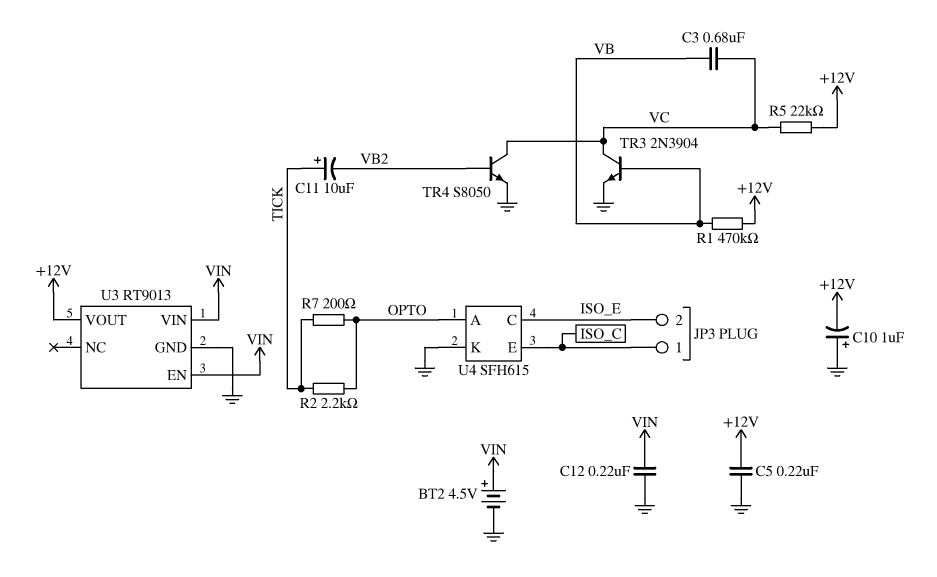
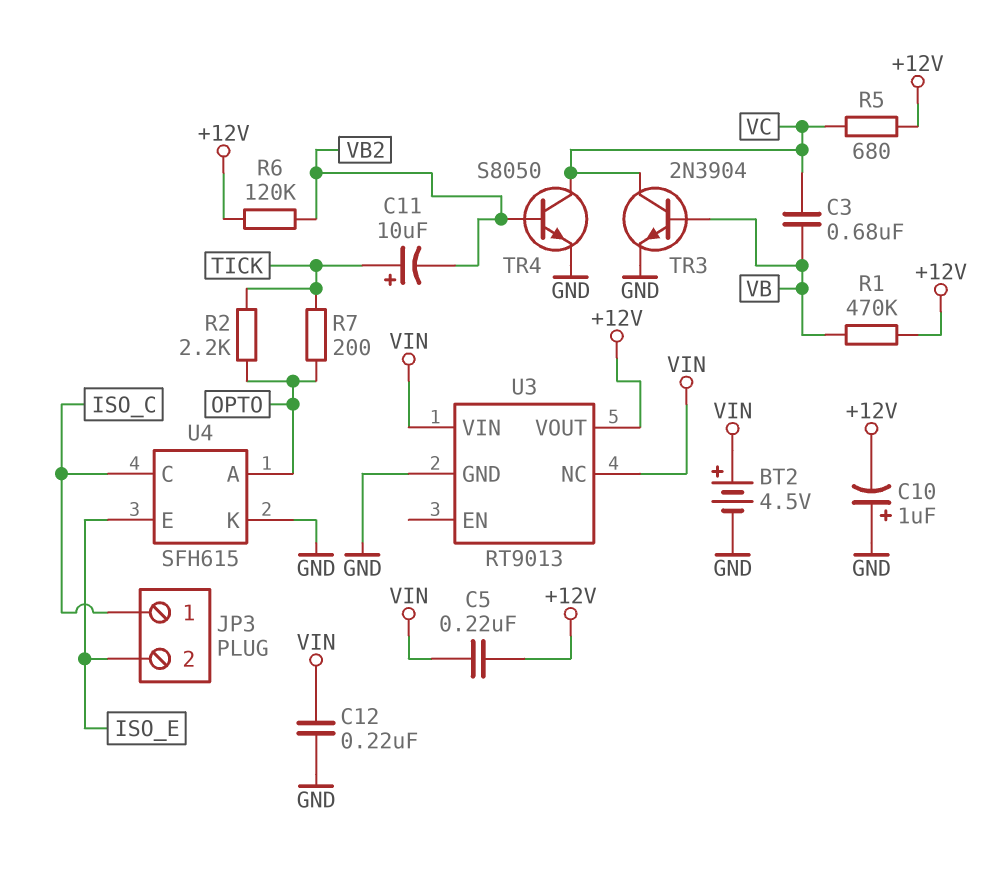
C5: 220nF (+12V, GND) -> 220nF (+12V, VIN)
R5: 22k (+12V, VC) -> 680 (+12V, VC)
R6: none -> 120k (+12V, VB2)
U3 pin EN: VIN -> none
U3 pin NC: none -> VIN
U4 pin C: ISO_E -> ISO_C
U4 pin E: ISO_C -> ISO_E

